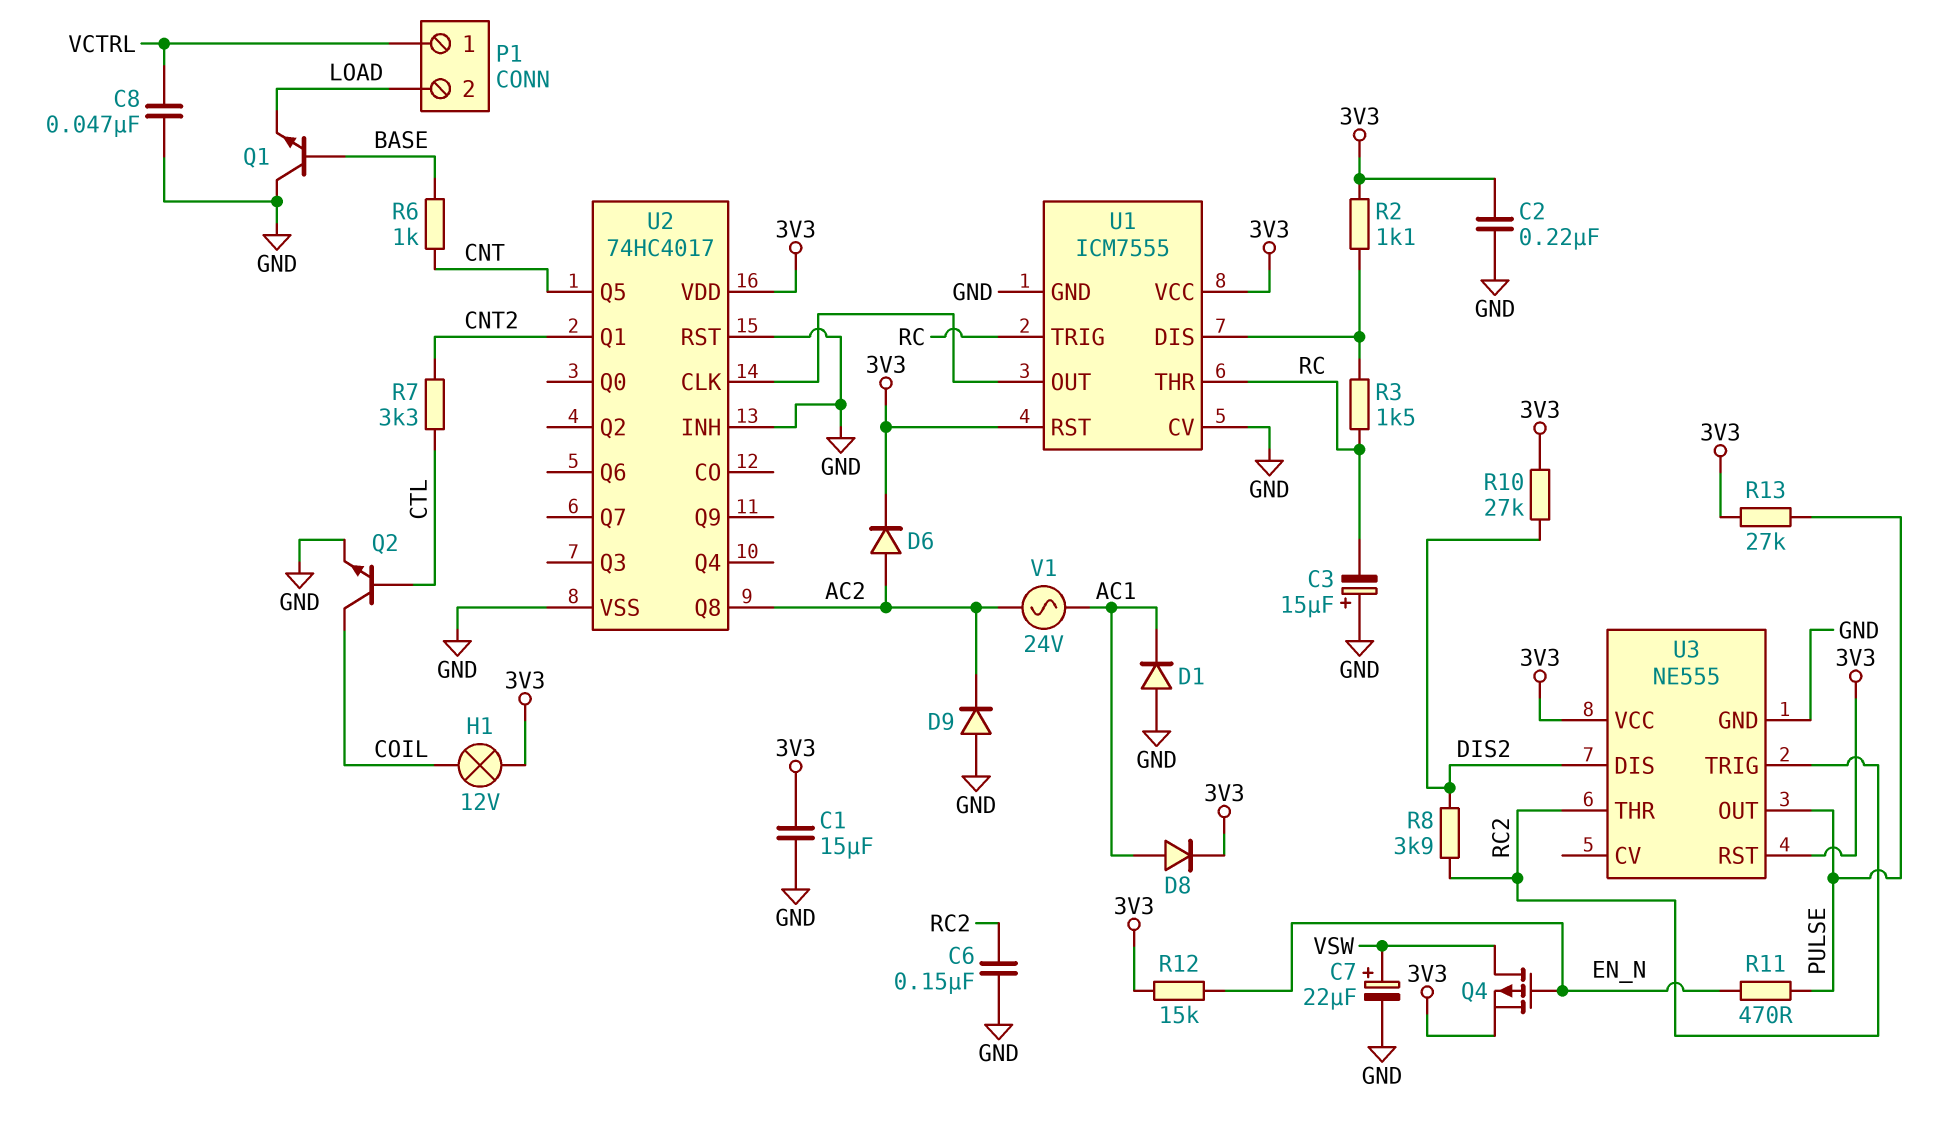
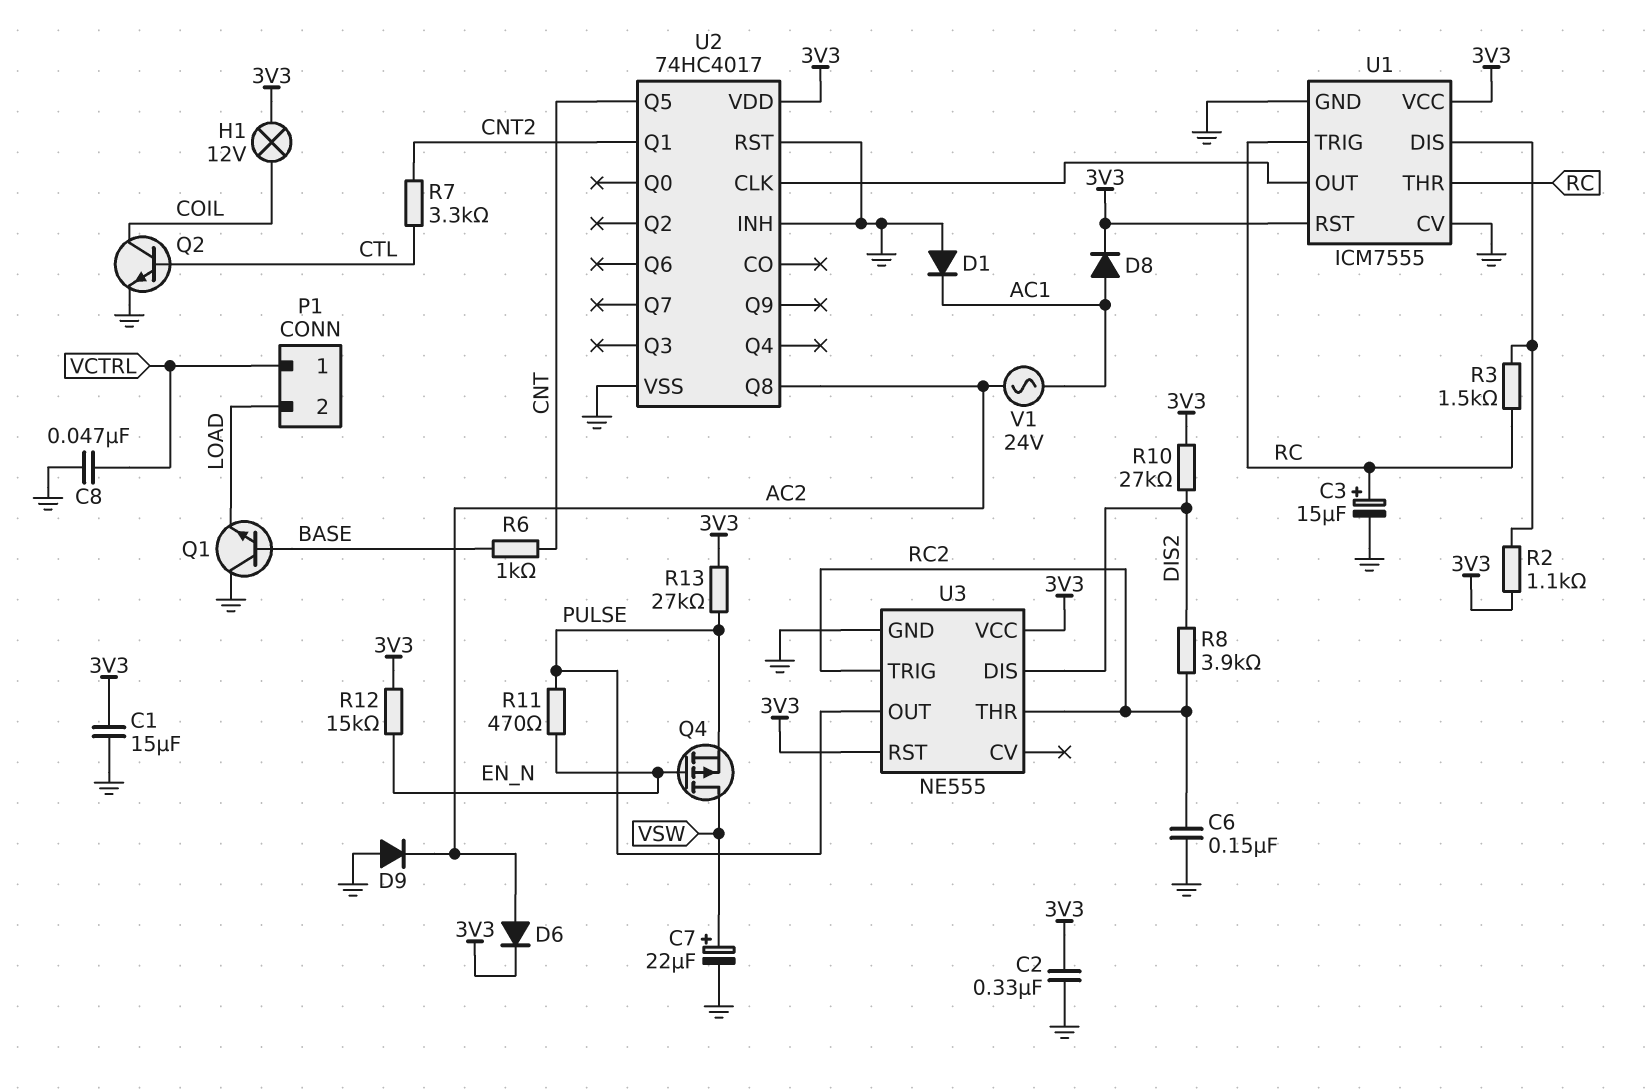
C2: 220nF (3V3, GND) -> 330nF (3V3, GND)
C3: 15uF (plus GND, minus RC) -> 15uF (plus RC, minus GND)
Q4: PMOS (G EN_N, D VSW, S 3V3) -> PMOS (G EN_N, D VSW, S PULSE)

